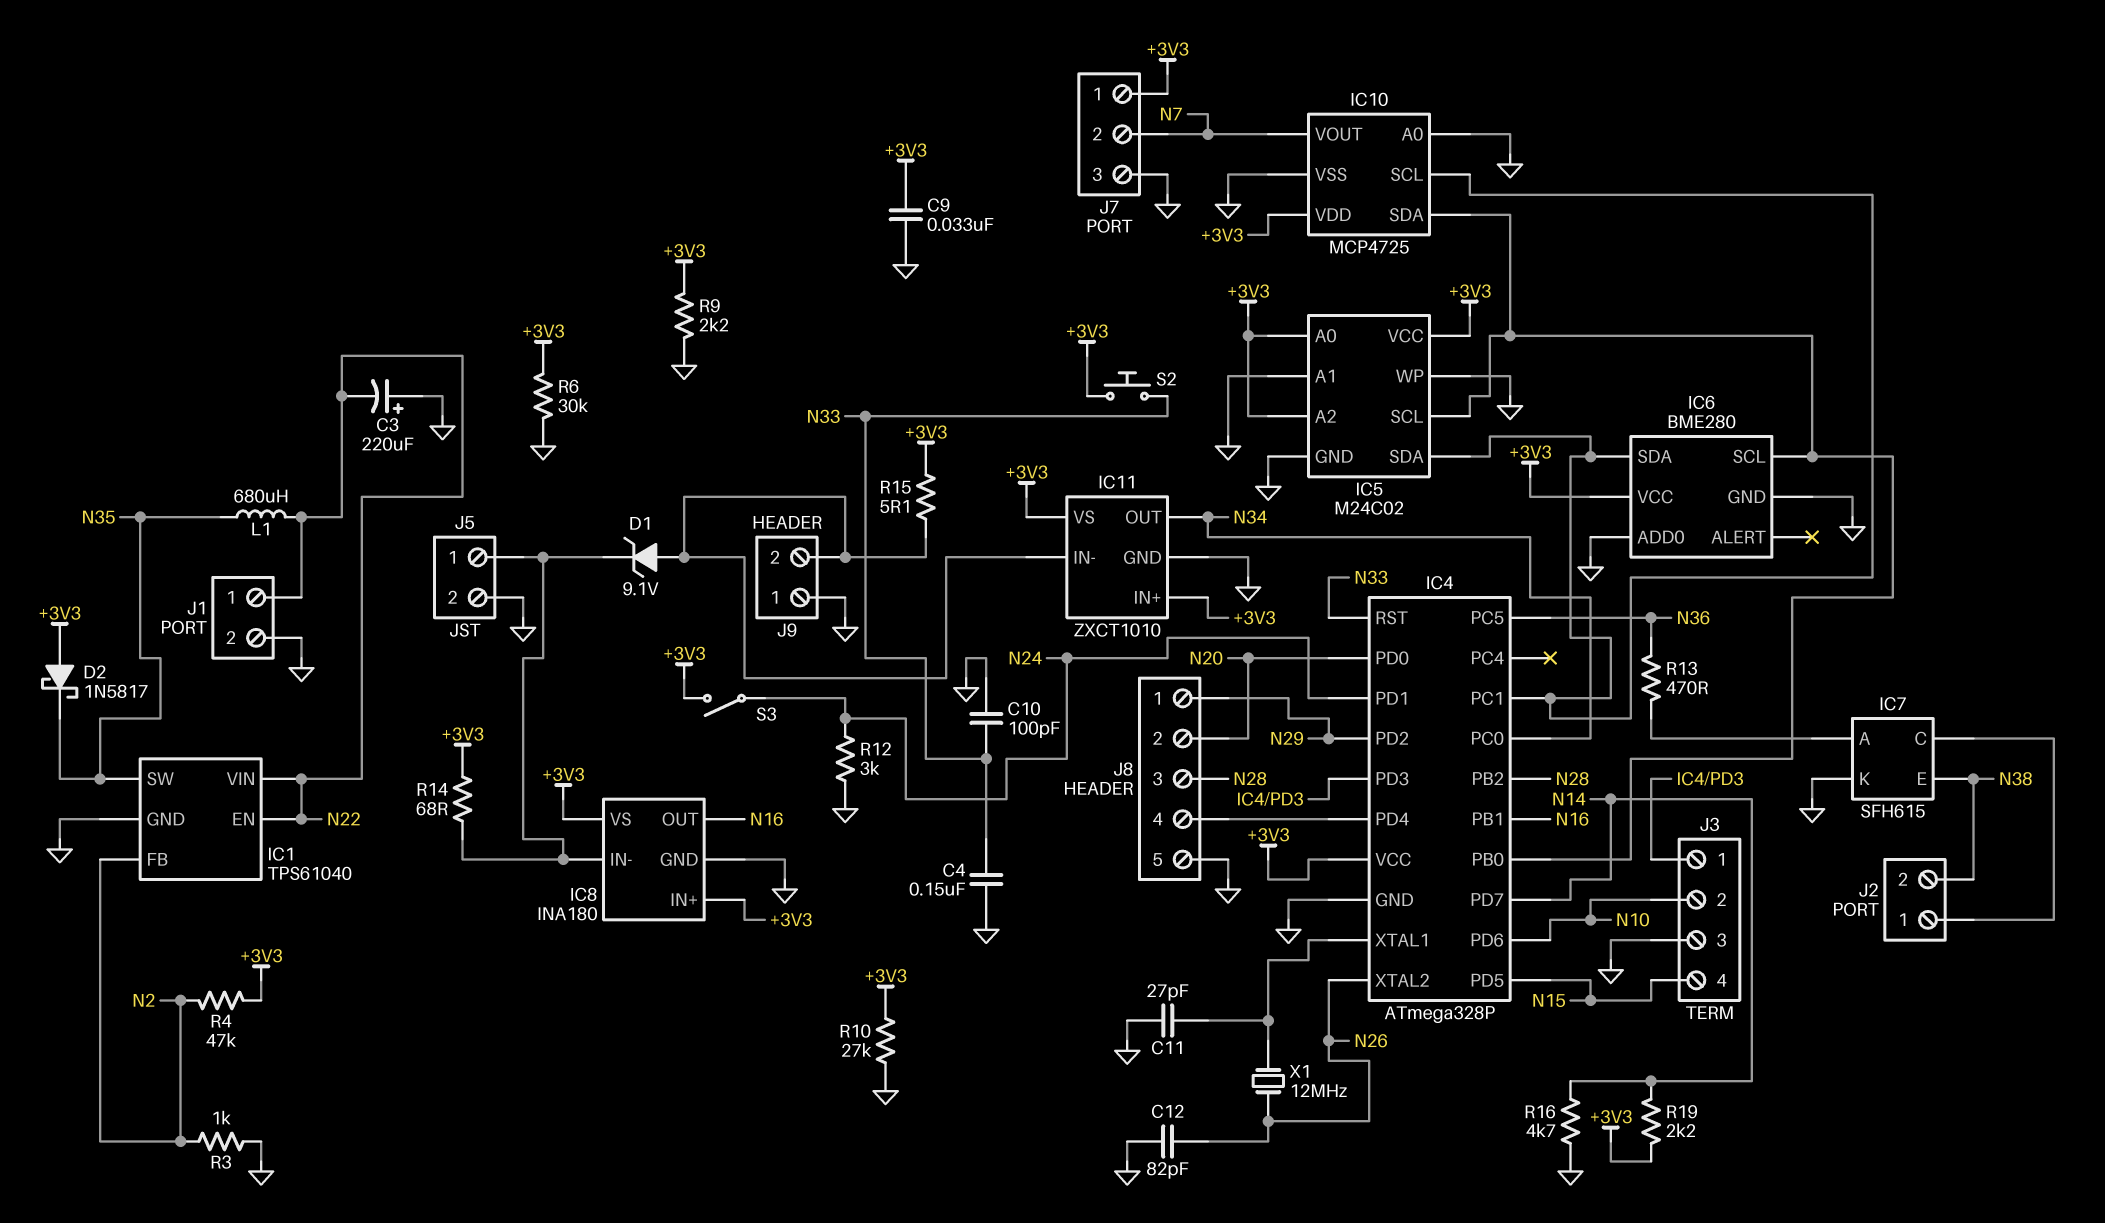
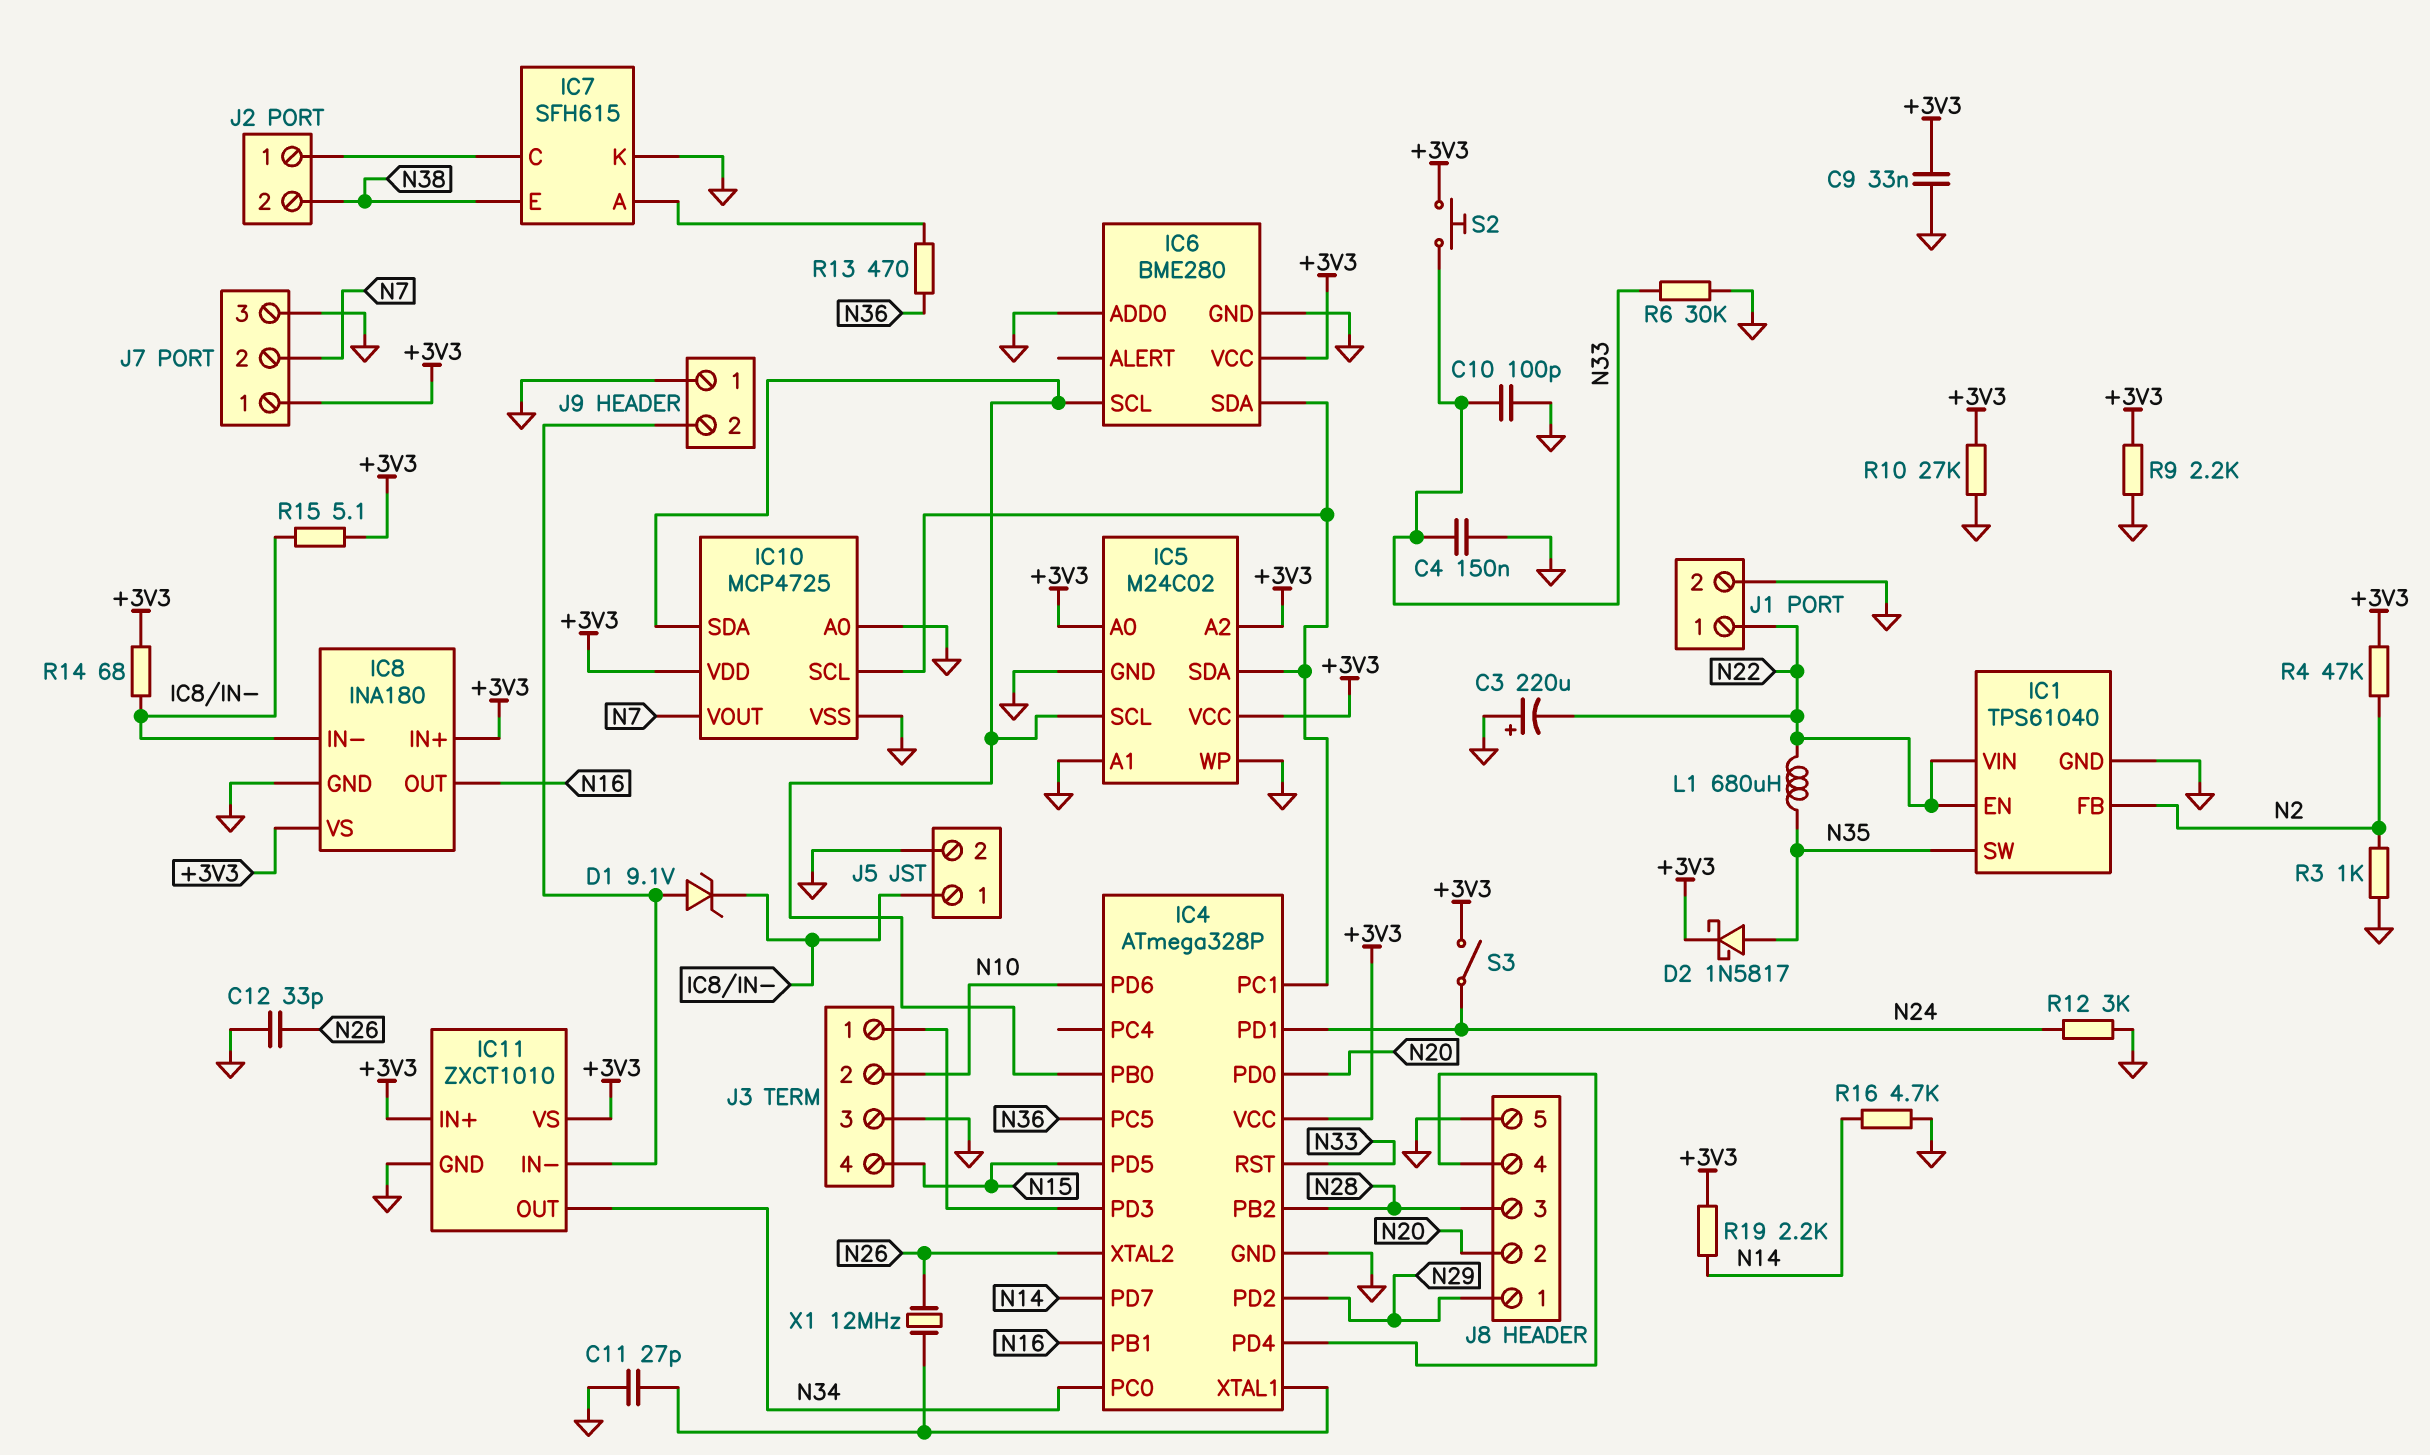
C12: 82pF (GND, N26) -> 33pF (GND, N26)
D2: schottky 1N5817 (A +3V3, K N35) -> schottky 1N5817 (A N35, K +3V3)
R6: 30k (+3V3, GND) -> 30k (GND, N33)
R15: 5.1 (+3V3, IC11/IN-) -> 5.1 (+3V3, IC8/IN-)

